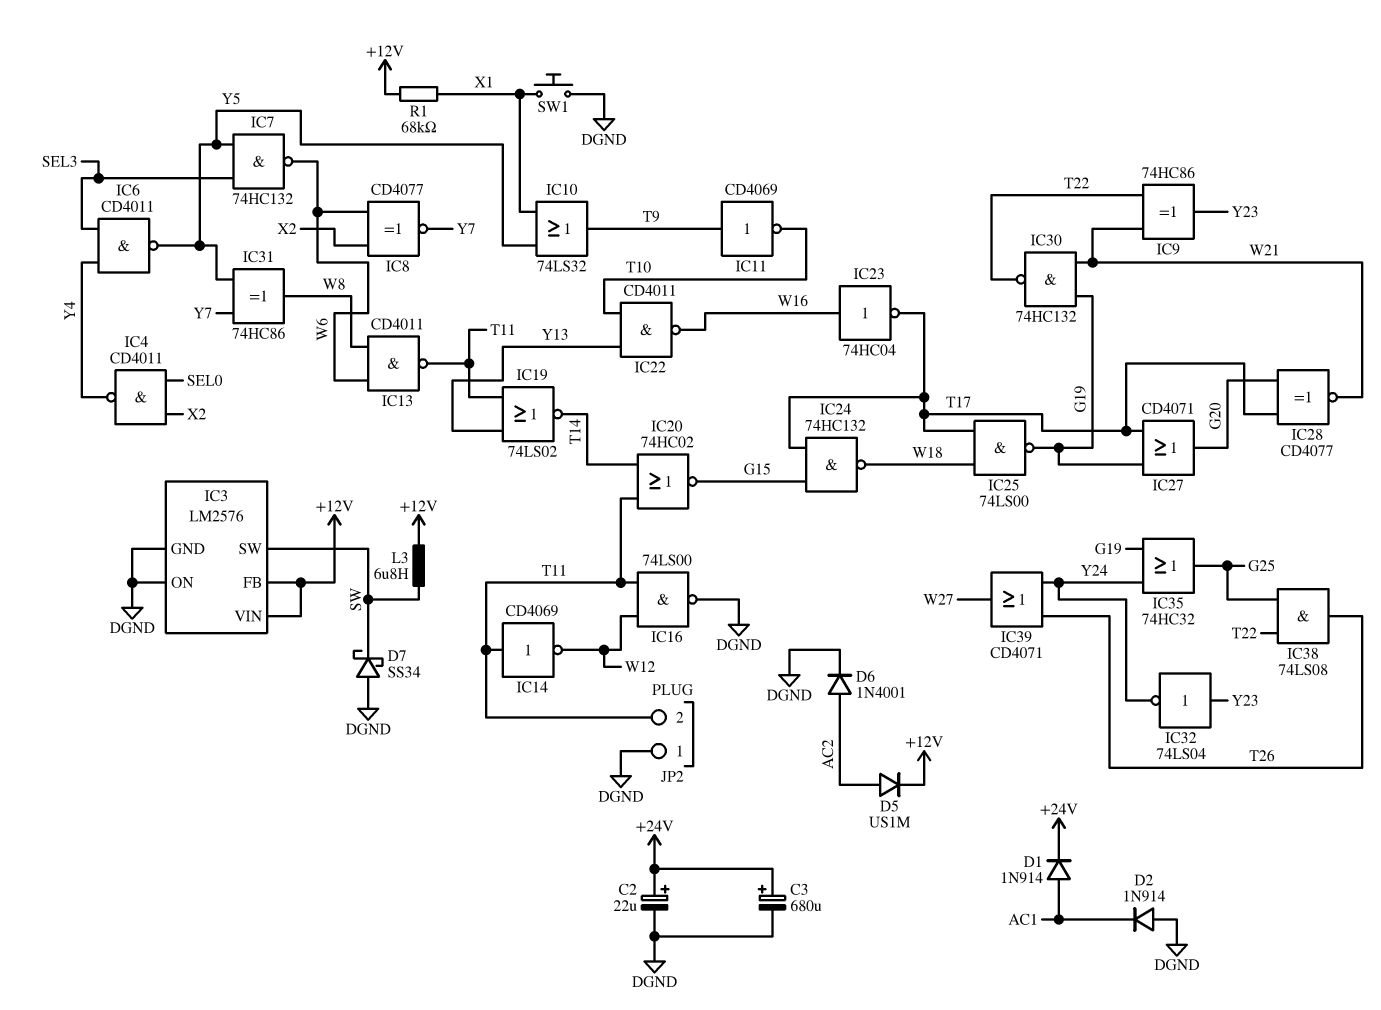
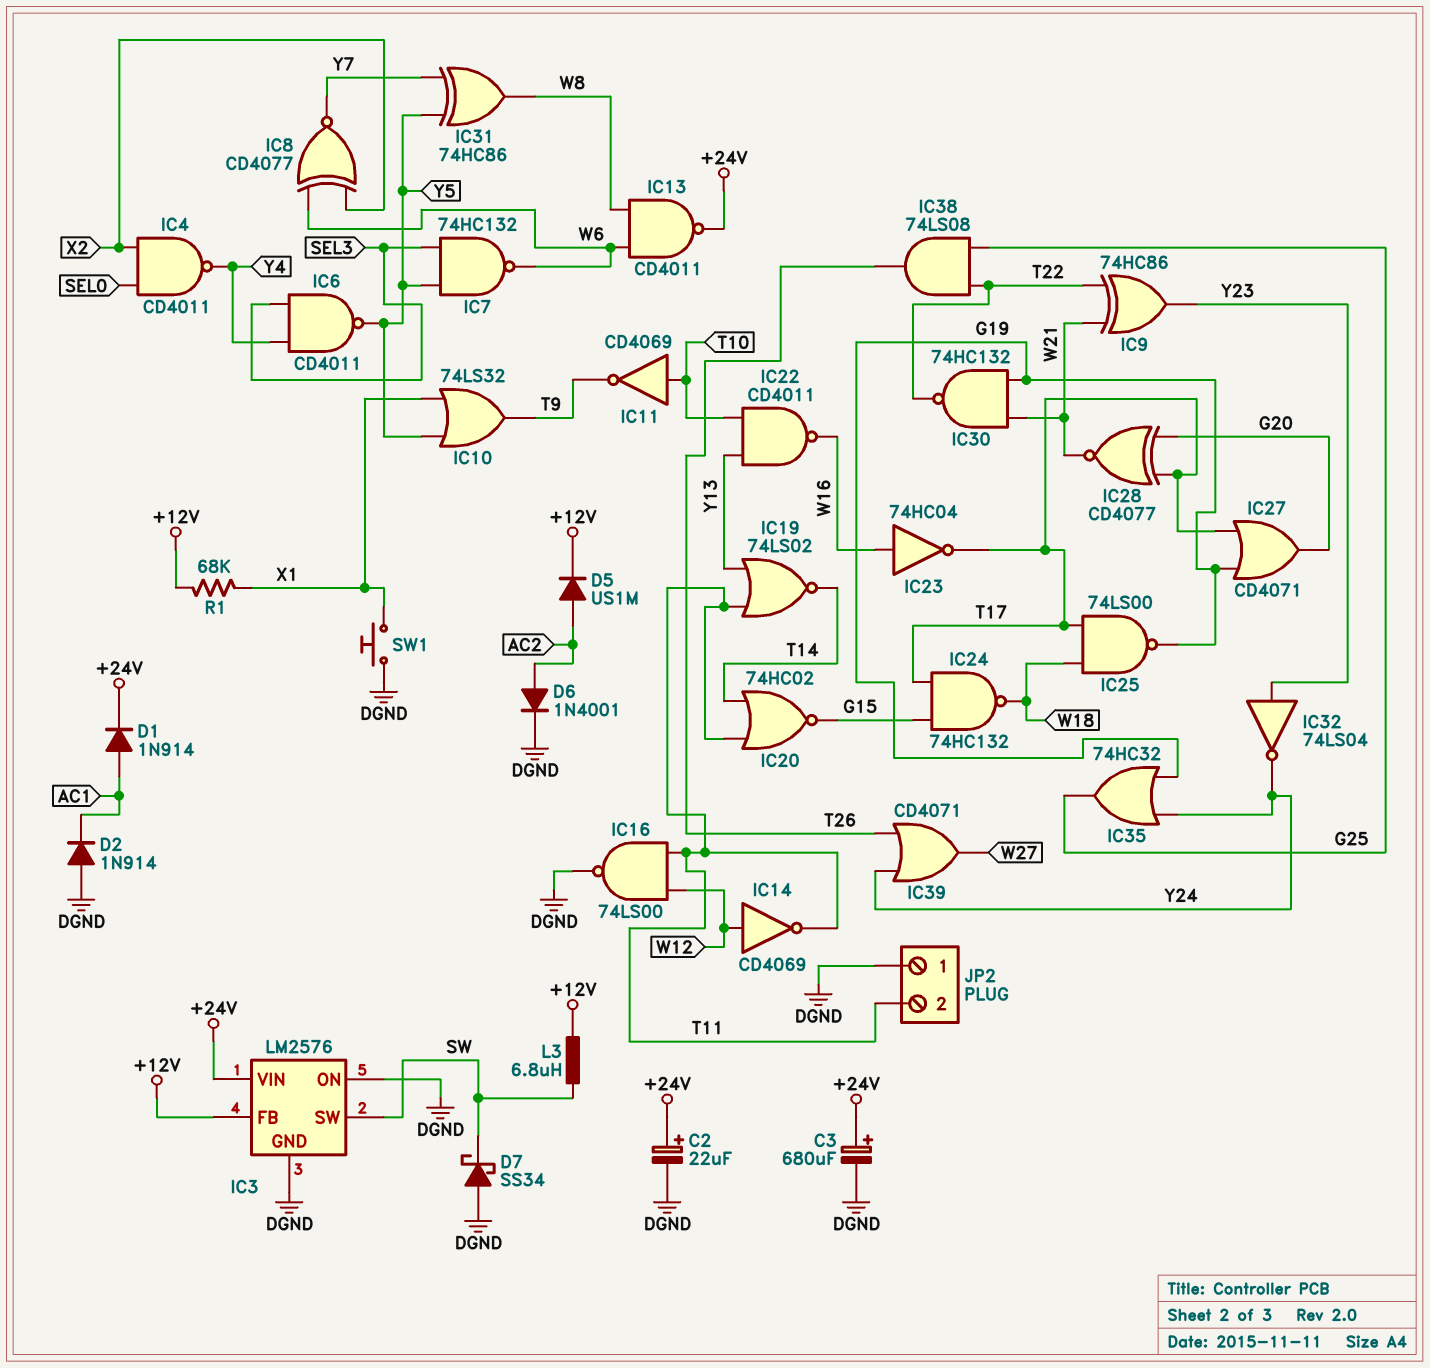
IC3 pin VIN: +12V -> +24V
IC11: NOT CD4069 (in T9, out T10) -> NOT CD4069 (in T10, out T9)
IC13: NAND CD4011 (in W6, in W8, out T11) -> NAND CD4011 (in W6, in W8, out +24V)
IC14: NOT CD4069 (in T11, out W12) -> NOT CD4069 (in W12, out T11)

